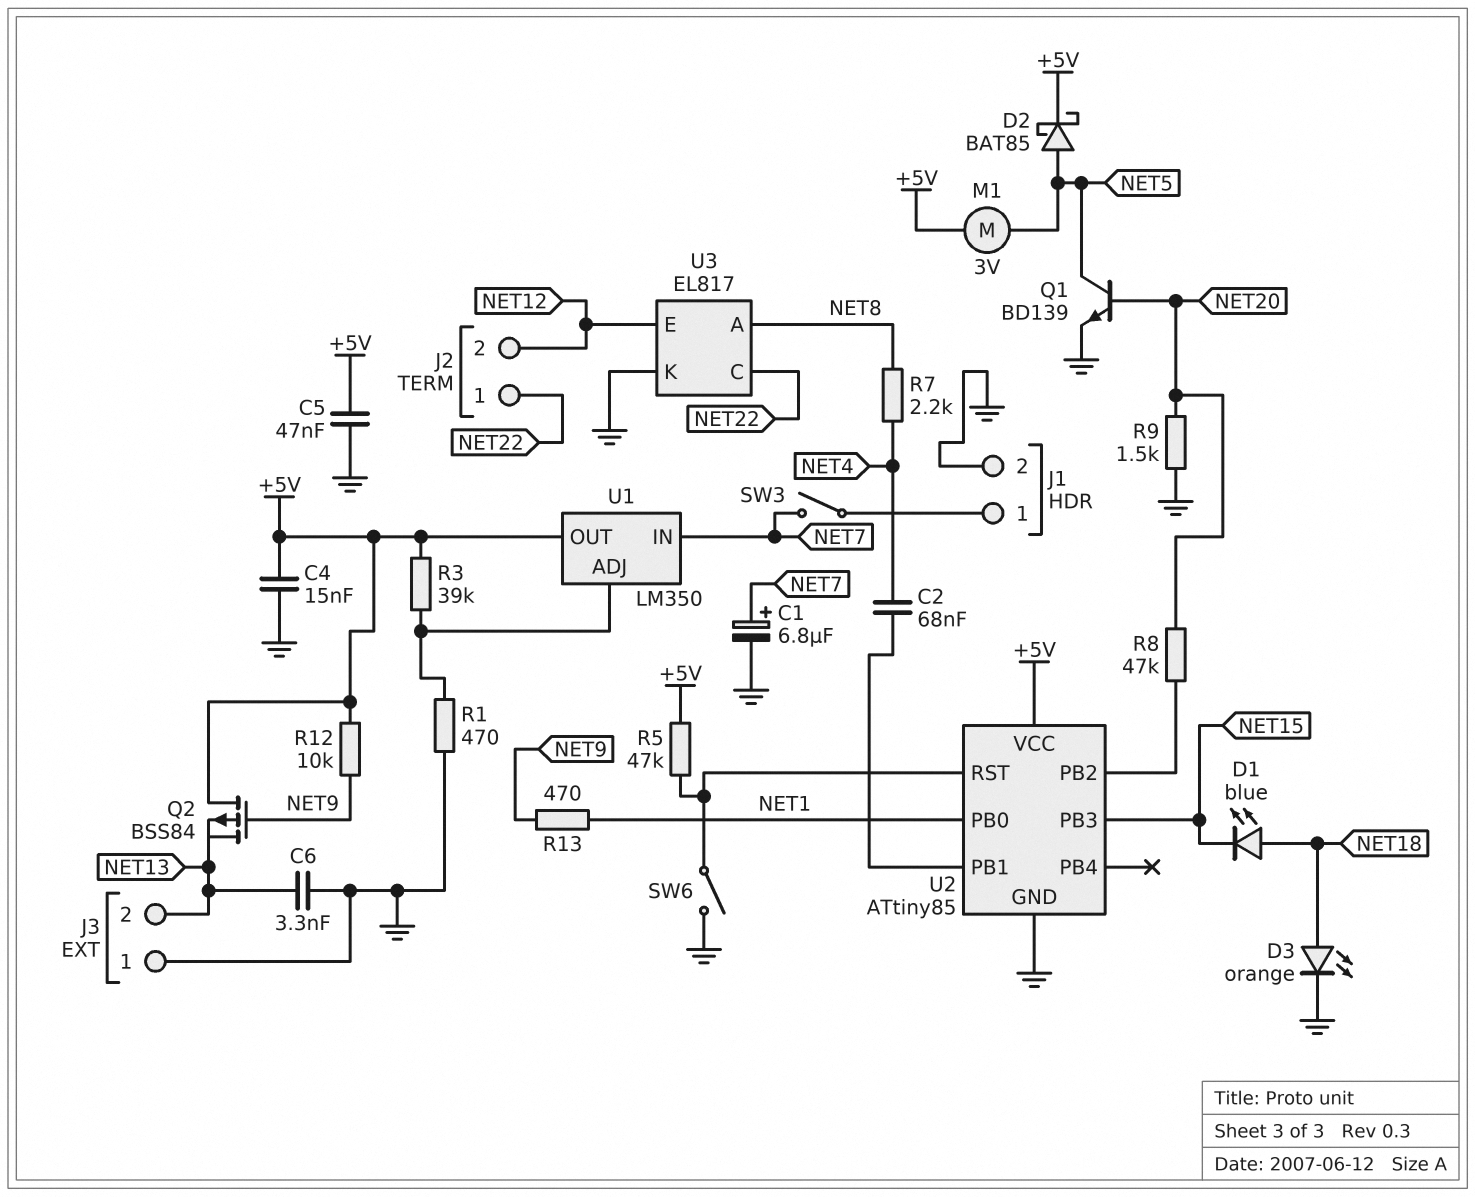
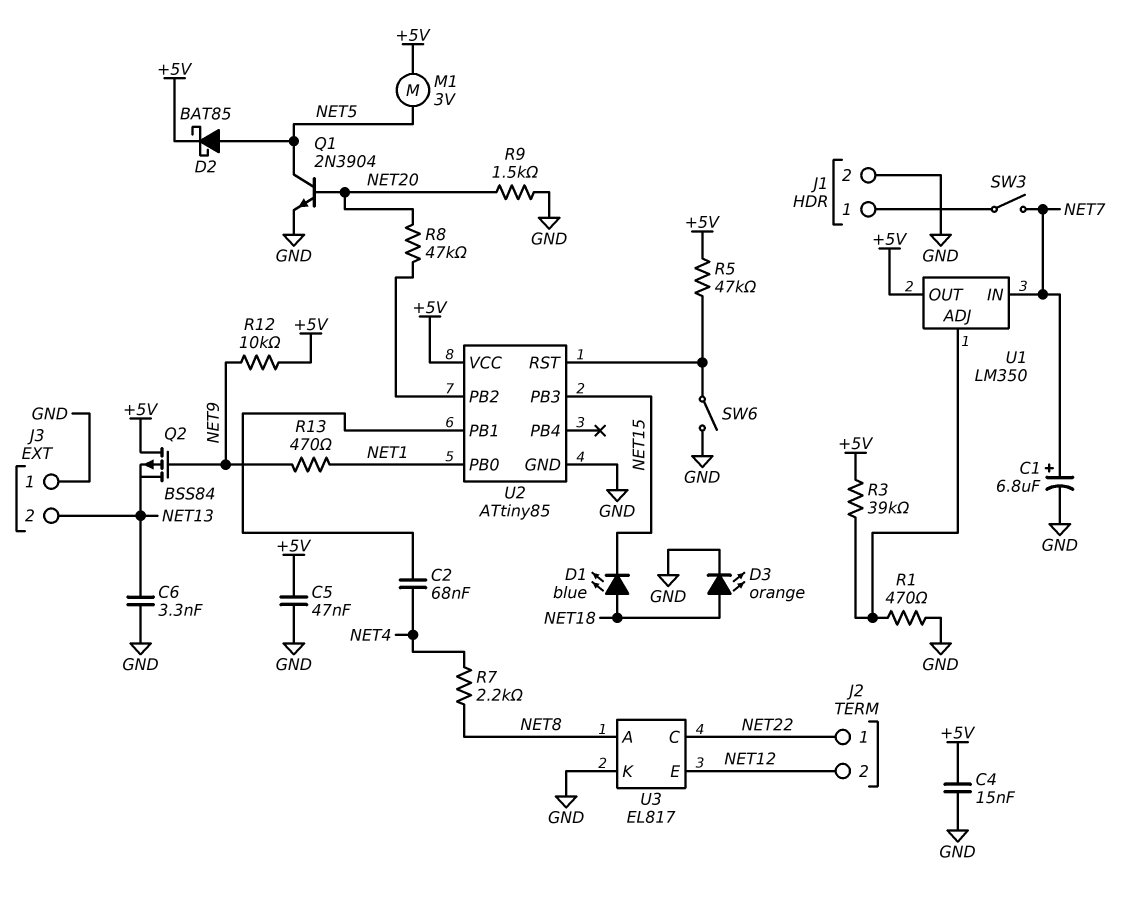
Q1: NPN BD139 (B NET20, C NET5, E GND) -> NPN 2N3904 (B NET20, C NET5, E GND)

